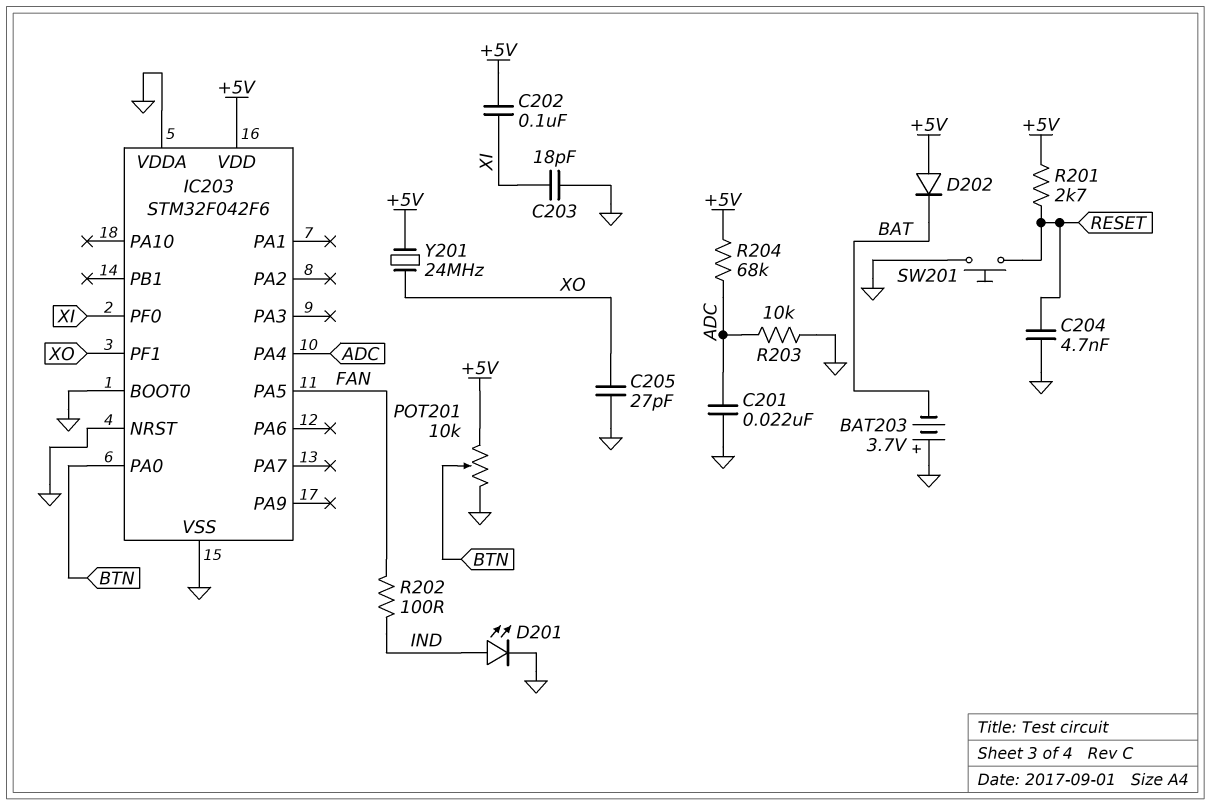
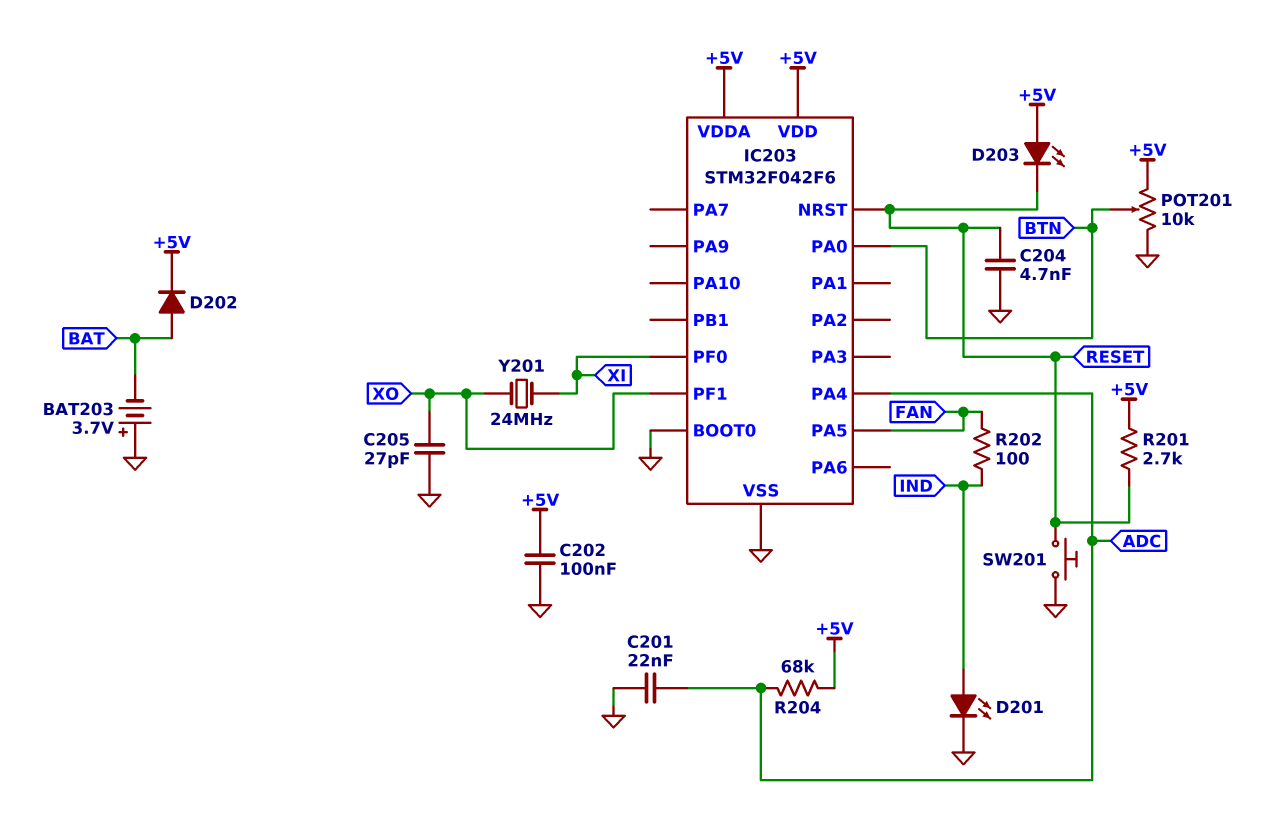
C202: 100nF (+5V, XI) -> 100nF (+5V, GND)
C203: 18pF (GND, XI) -> none
D202: diode (A +5V, K BAT) -> diode (A BAT, K +5V)
D203: none -> LED (A +5V, K RESET)
IC203 pin NRST: GND -> RESET
IC203 pin VDDA: GND -> +5V
R203: 10k (ADC, GND) -> none
Y201: 24MHz (+5V, XO) -> 24MHz (XI, XO)

